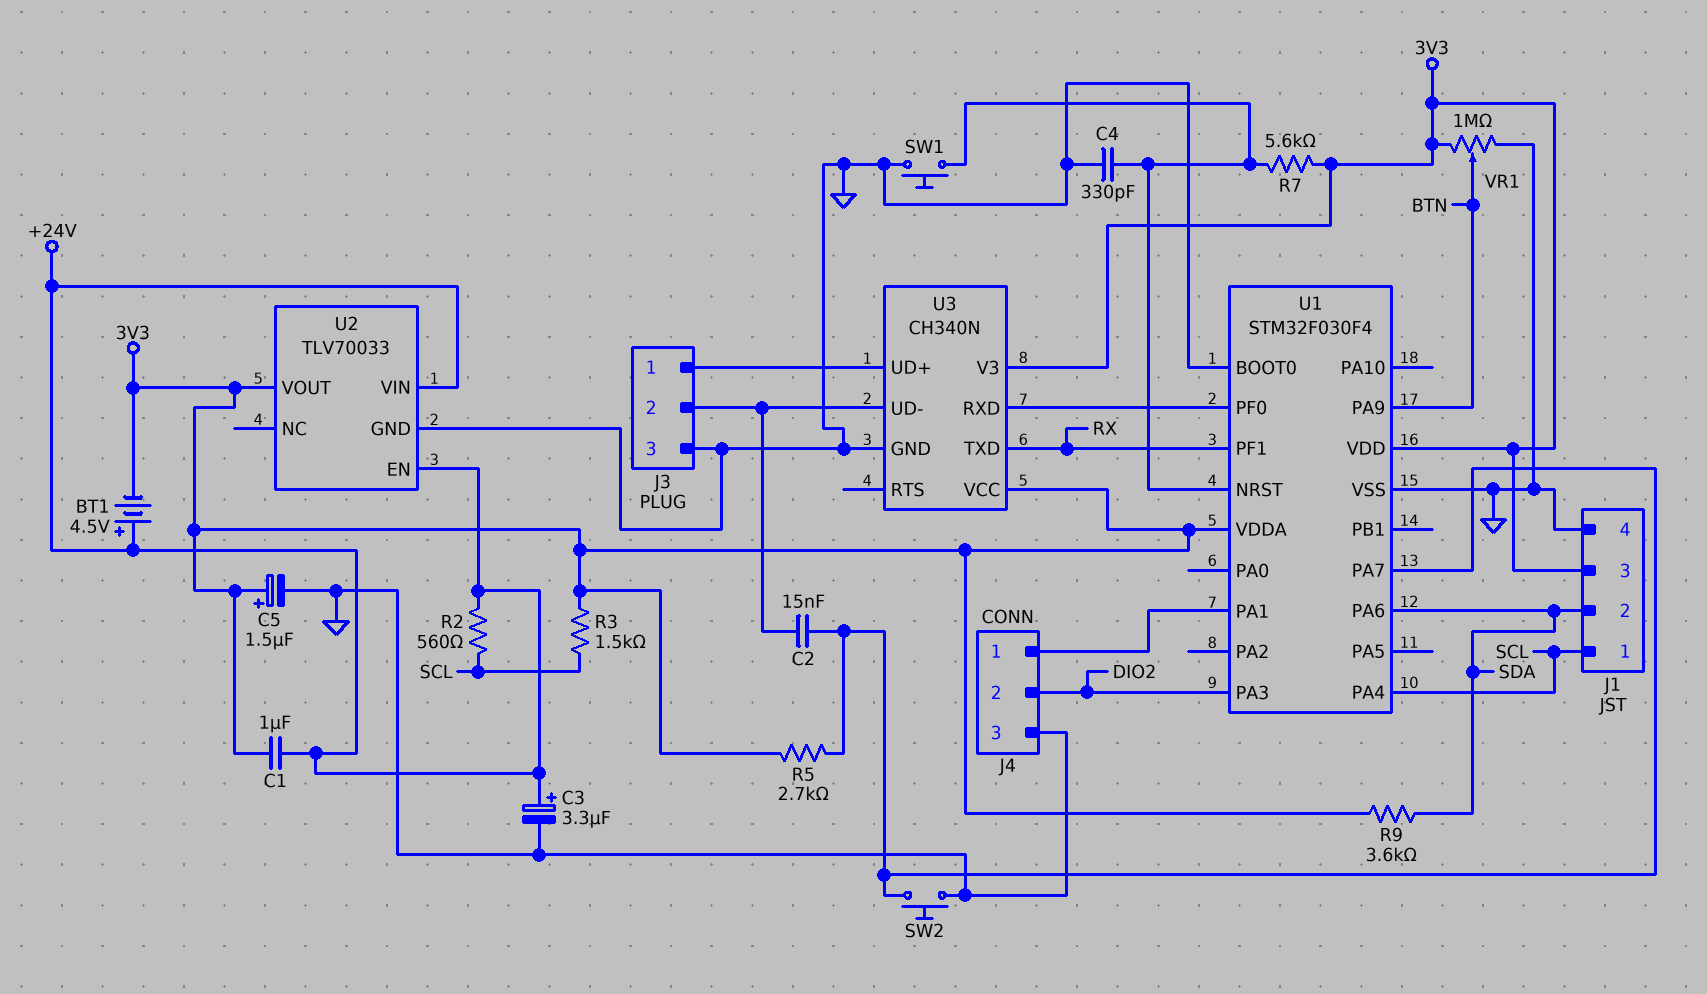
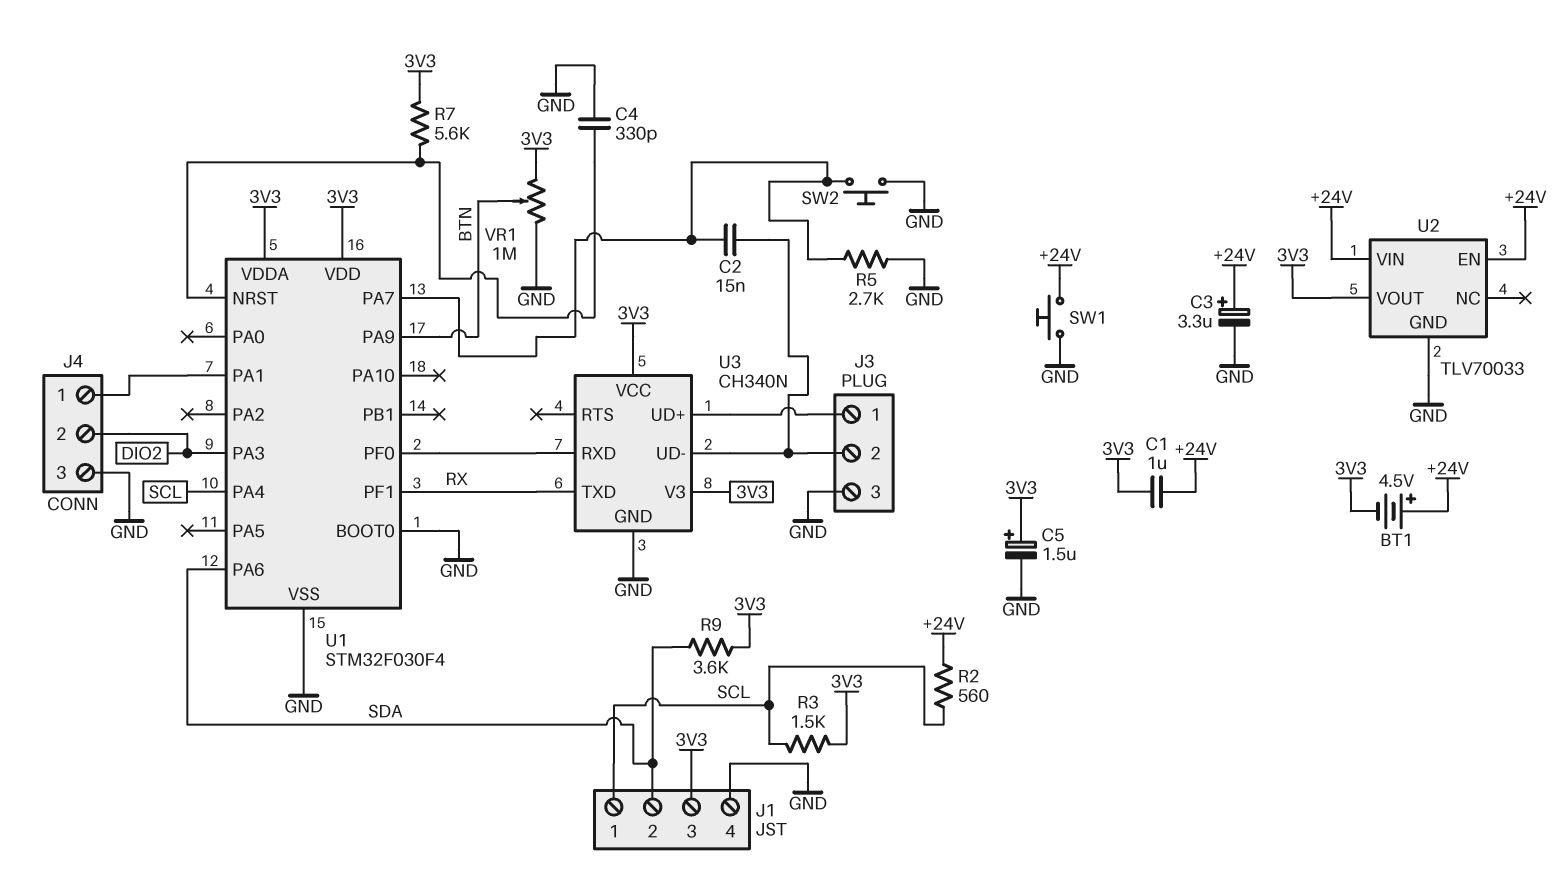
R5: 2.7k (3V3, U1/PA7) -> 2.7k (GND, U1/PA7)
SW1: button (GND, U1/NRST) -> button (+24V, GND)

